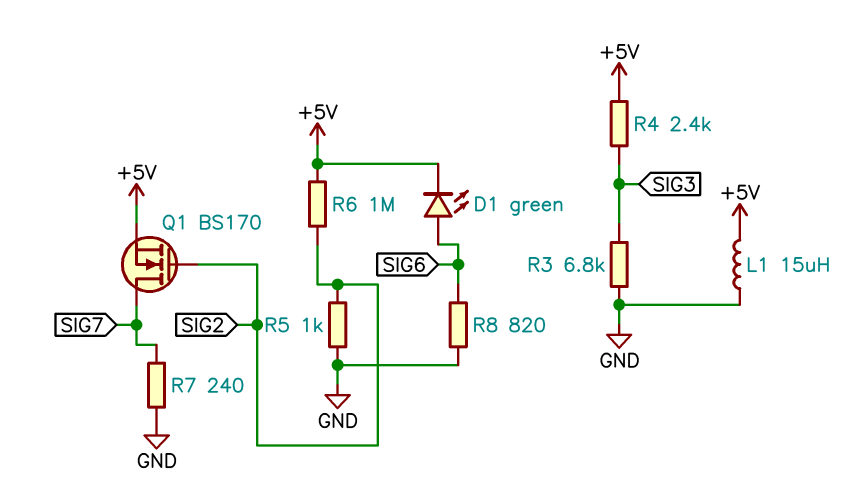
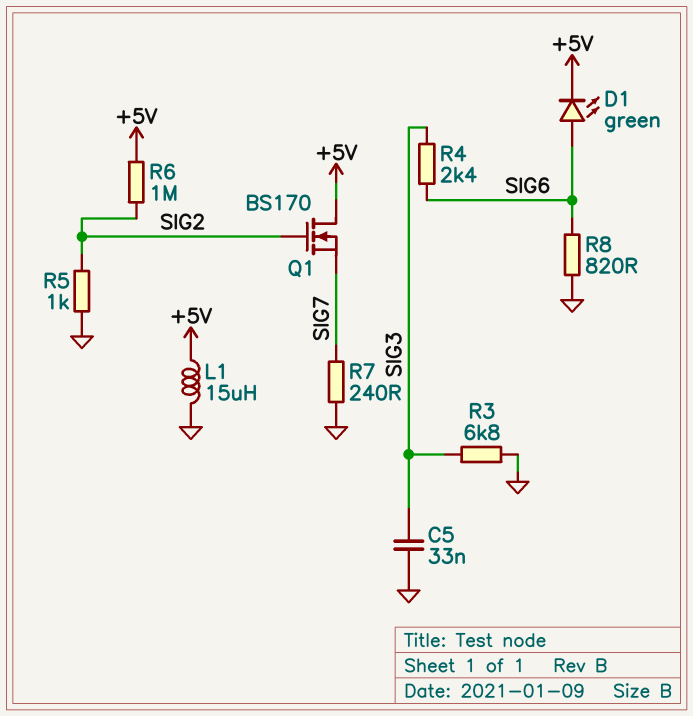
C5: none -> 33nF (GND, SIG3)
Q1: NMOS BS170 (G SIG2, D SIG7, S +5V) -> NMOS BS170 (G SIG2, D +5V, S SIG7)
R4: 2.4k (+5V, SIG3) -> 2.4k (SIG3, SIG6)

